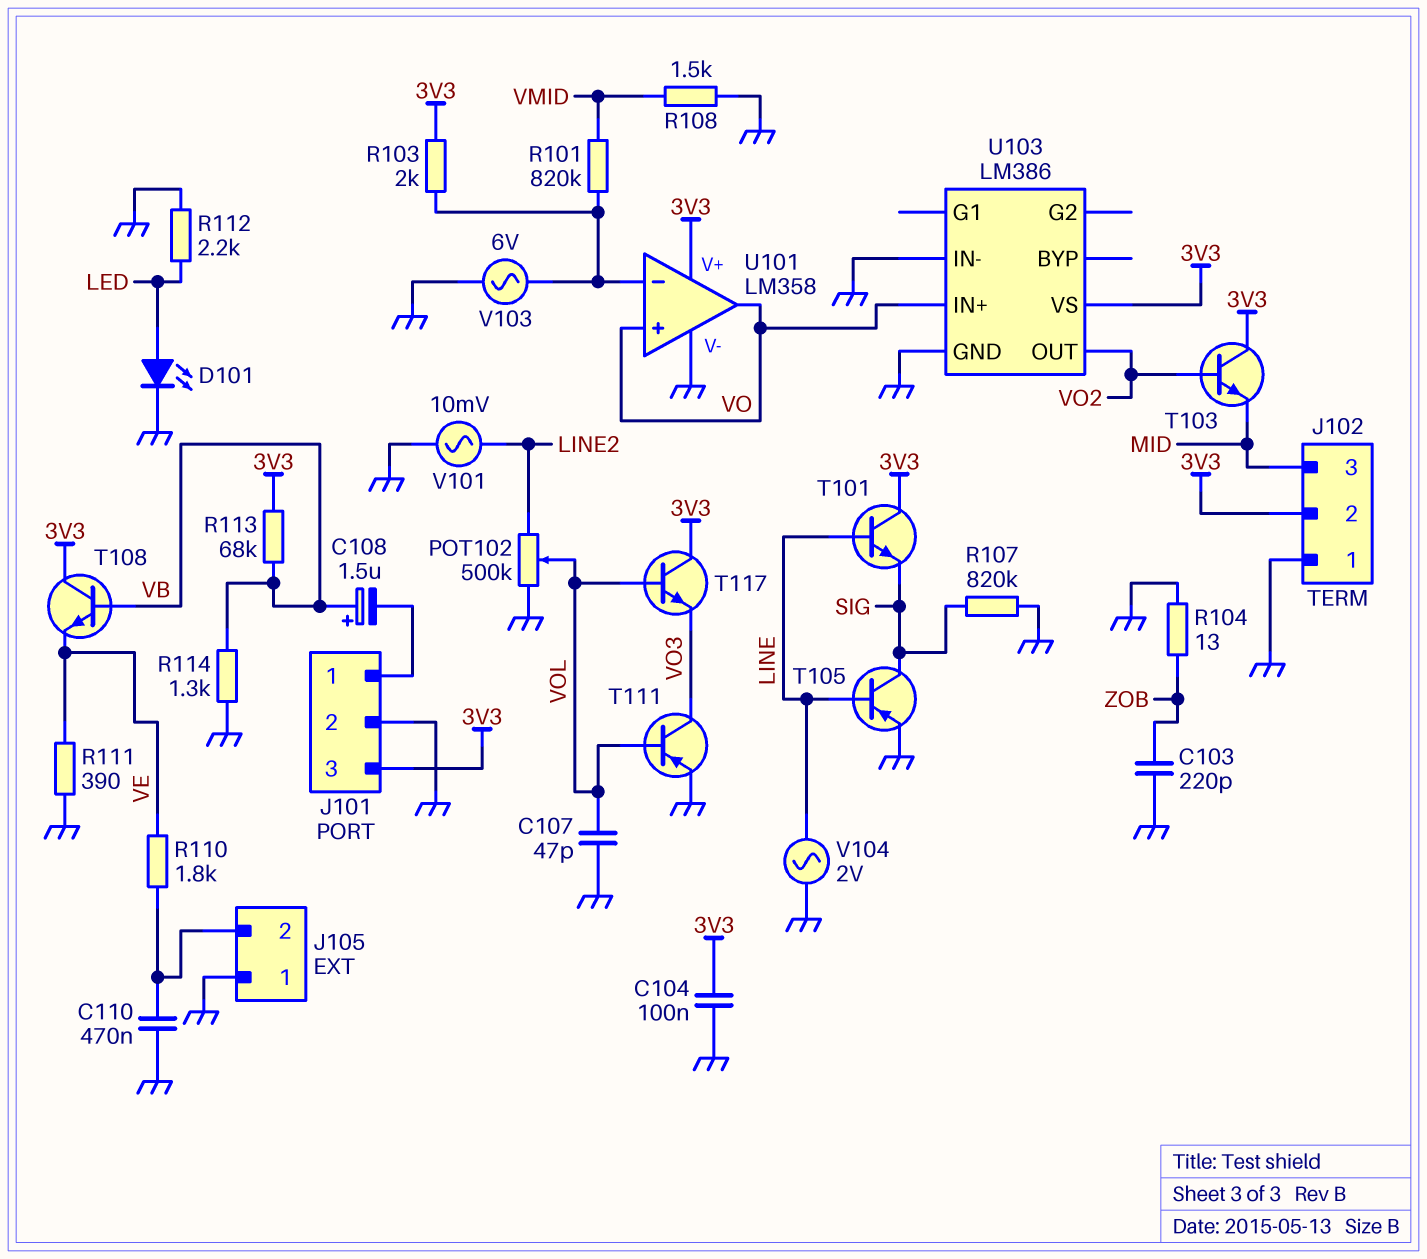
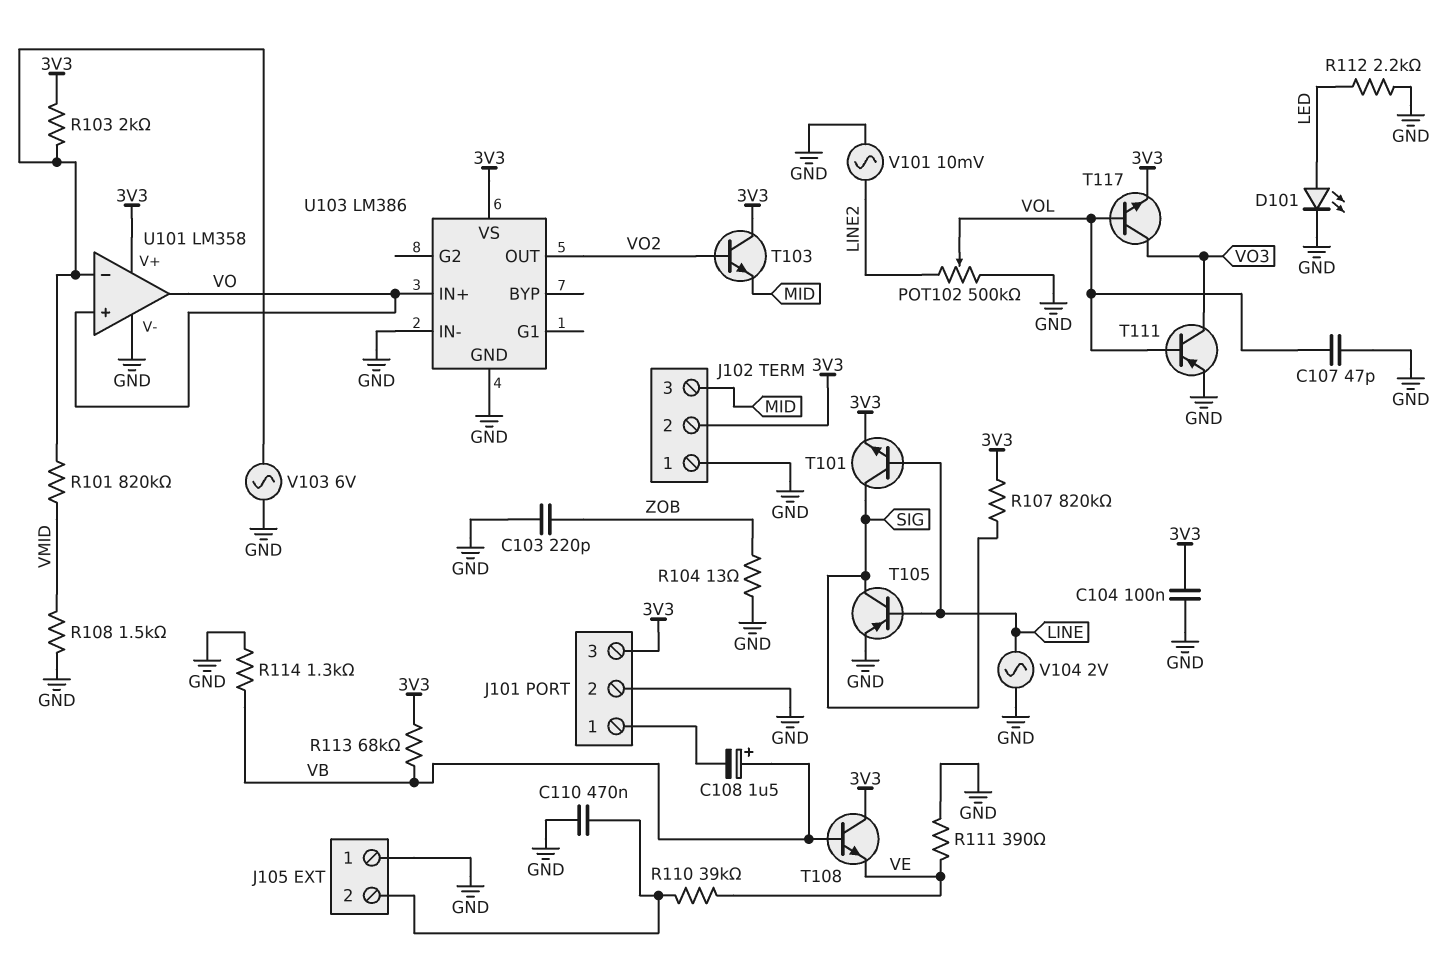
R107: 820k (GND, SIG) -> 820k (3V3, SIG)
R110: 1.8k (J105/2, VE) -> 39k (J105/2, VE)
T101: NPN (B LINE, C 3V3, E SIG) -> NPN (B LINE, C SIG, E 3V3)
T117: NPN (B VOL, C 3V3, E VO3) -> NPN (B VOL, C VO3, E 3V3)

